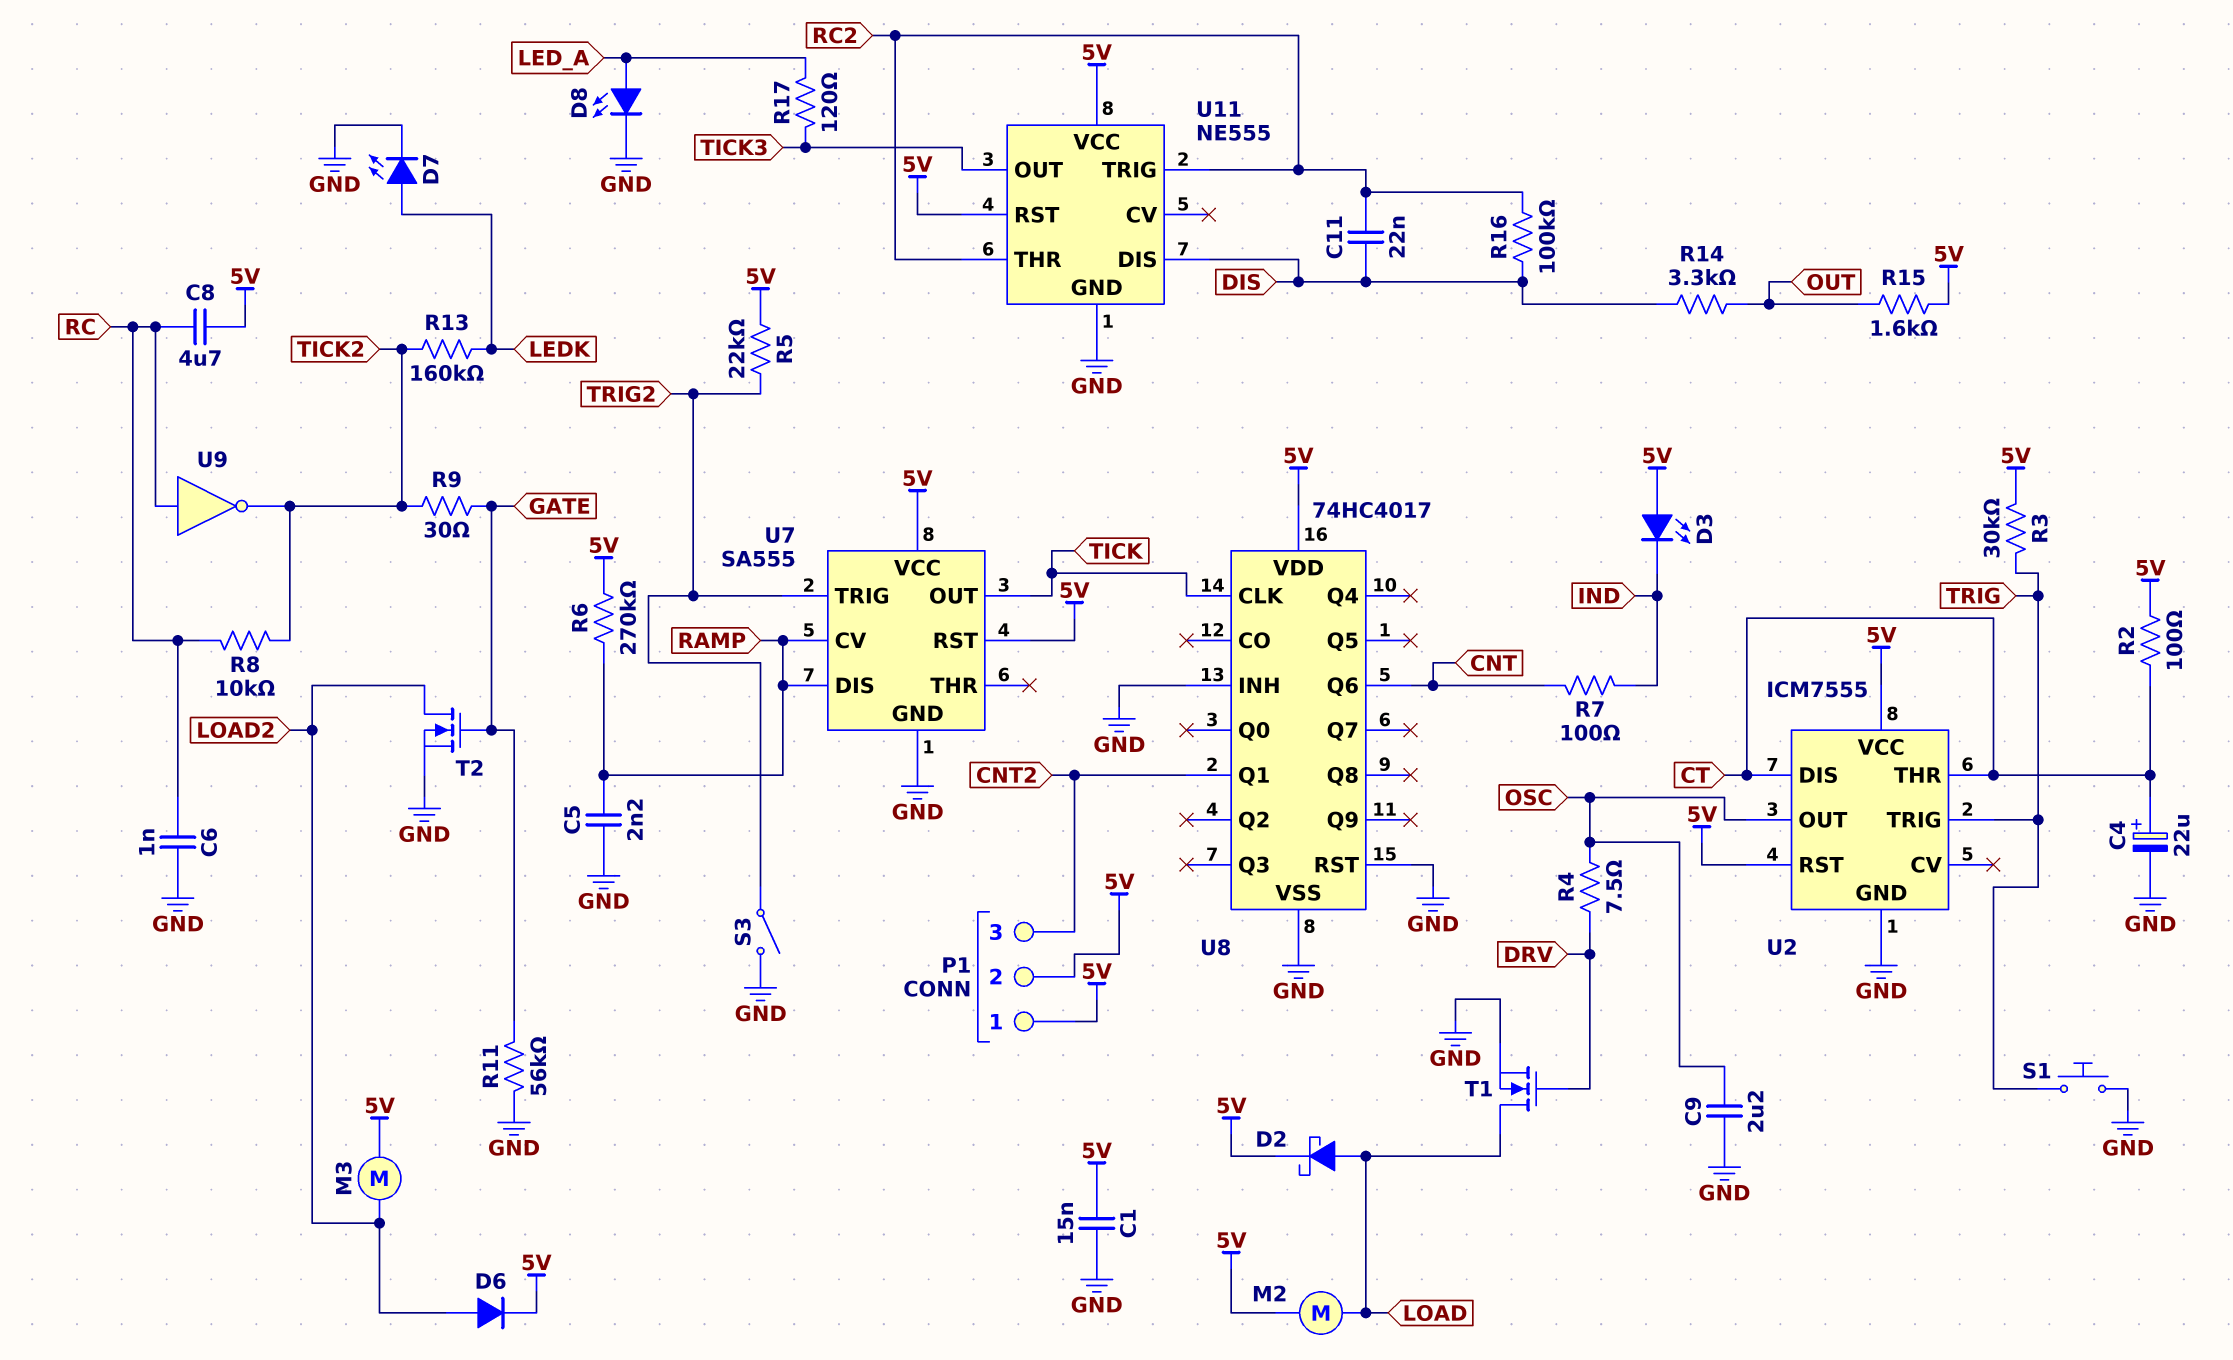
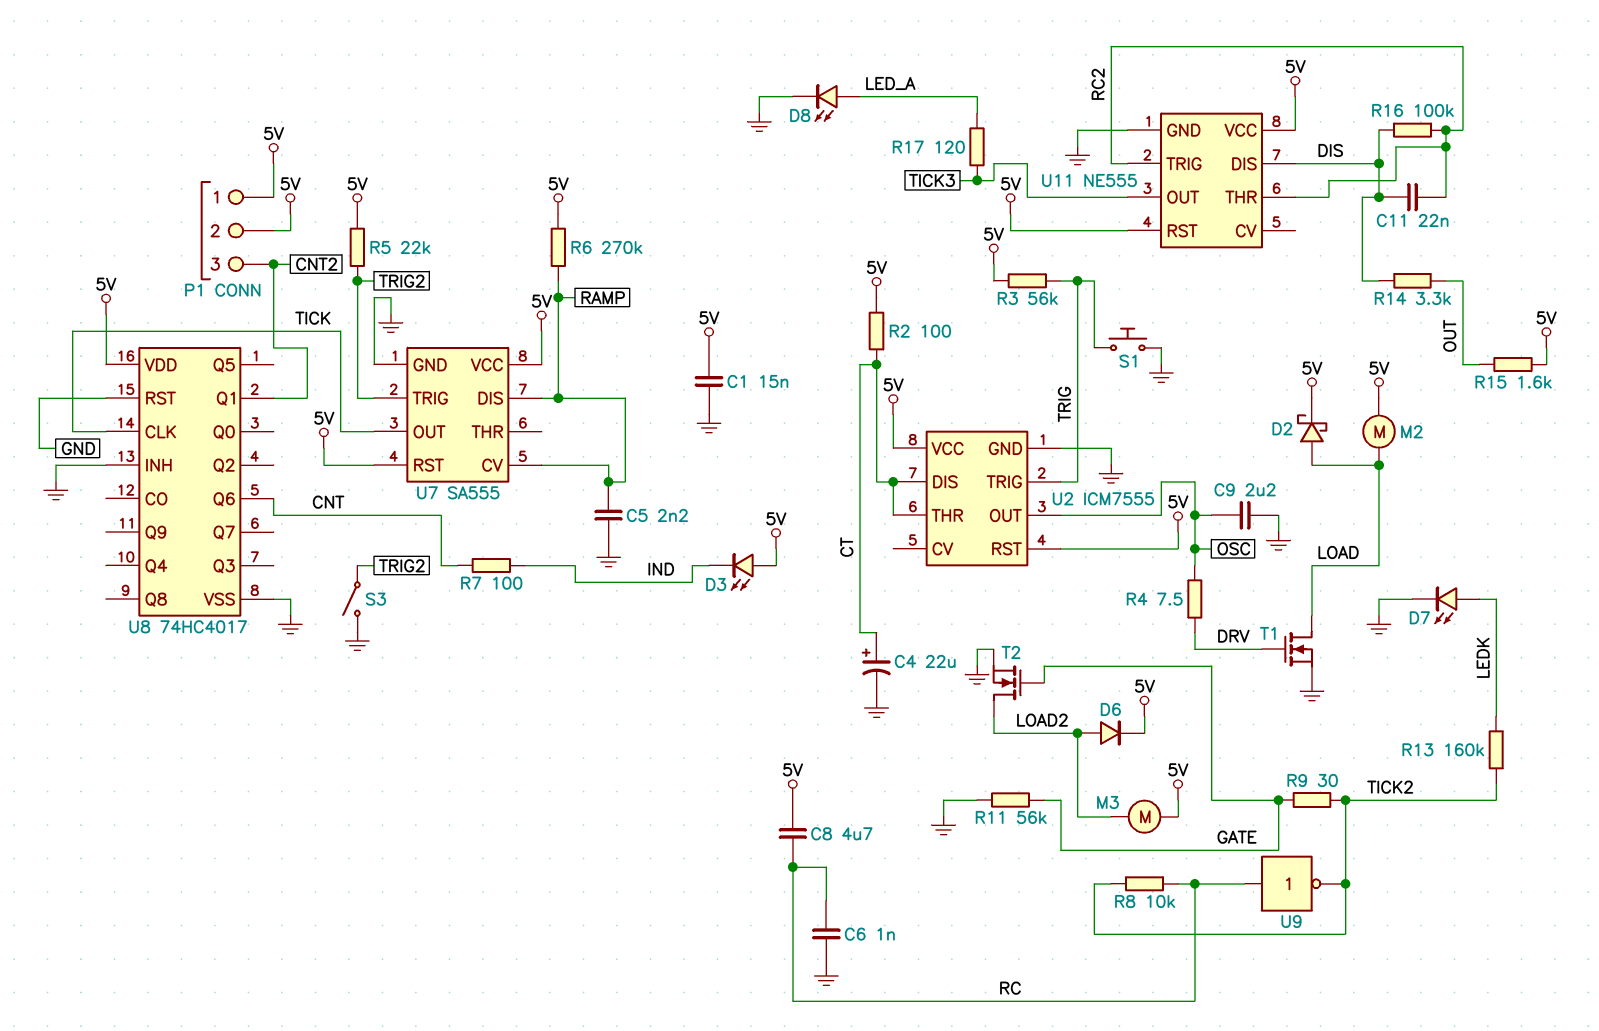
R3: 30k (5V, TRIG) -> 56k (5V, TRIG)

